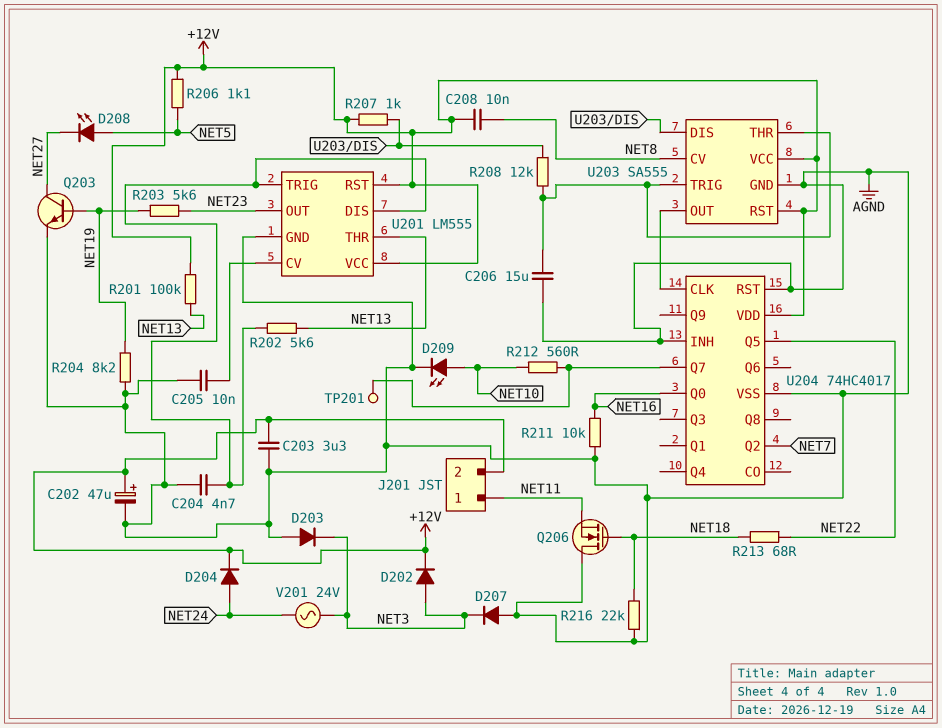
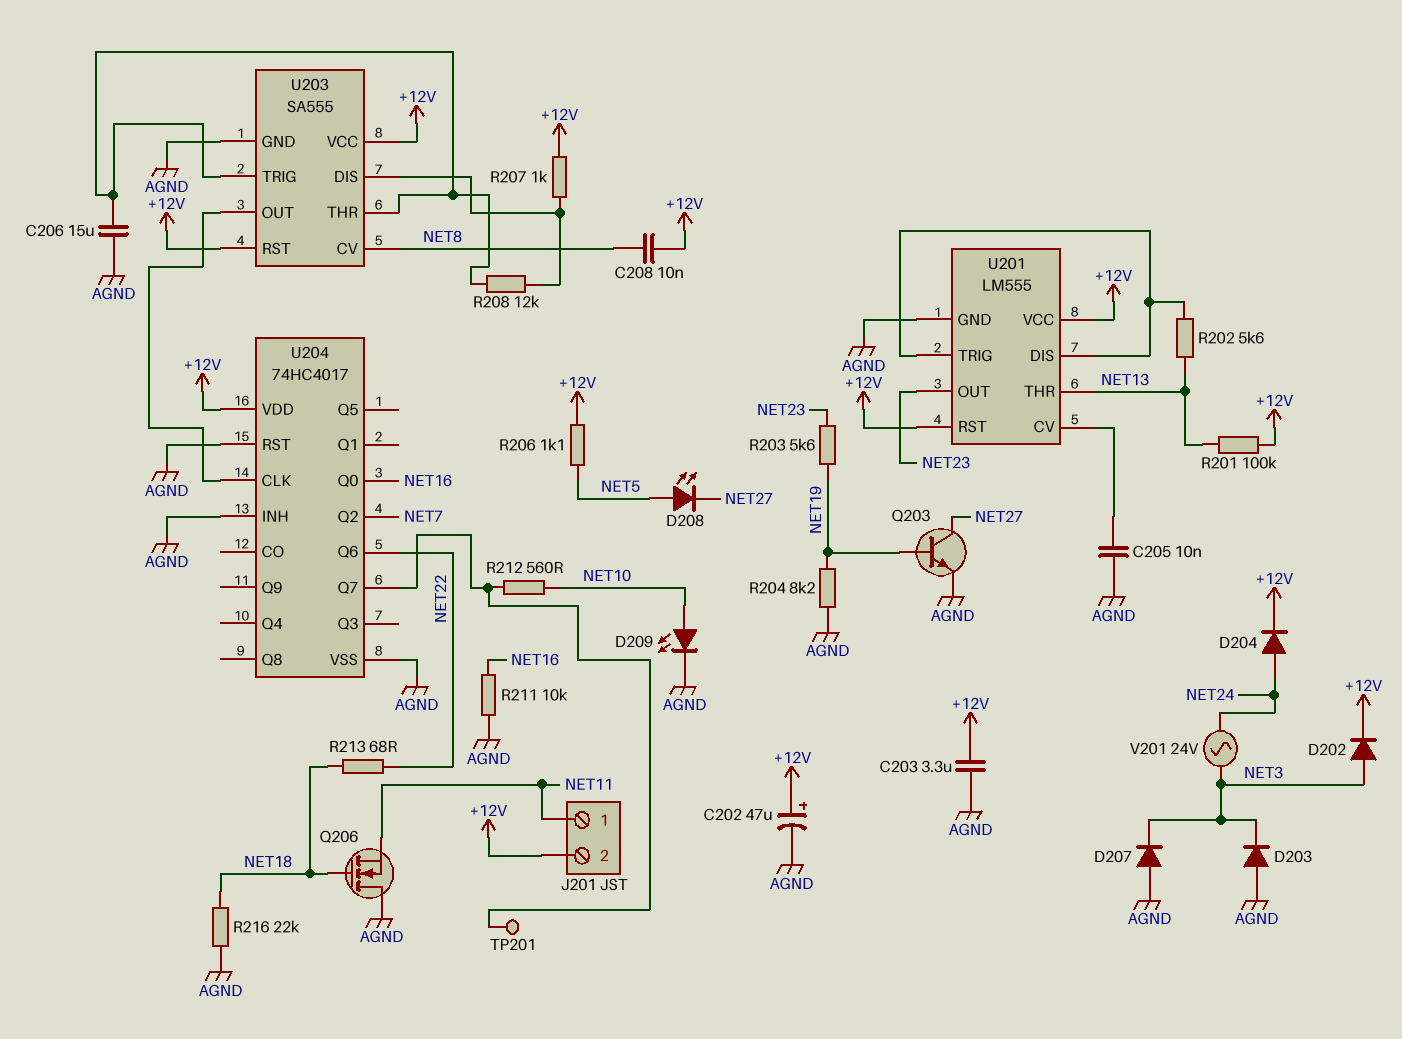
C204: 4.7nF (AGND, U201/DIS) -> none
U204 pin Q5: NET22 -> none
U204 pin Q6: none -> NET22

